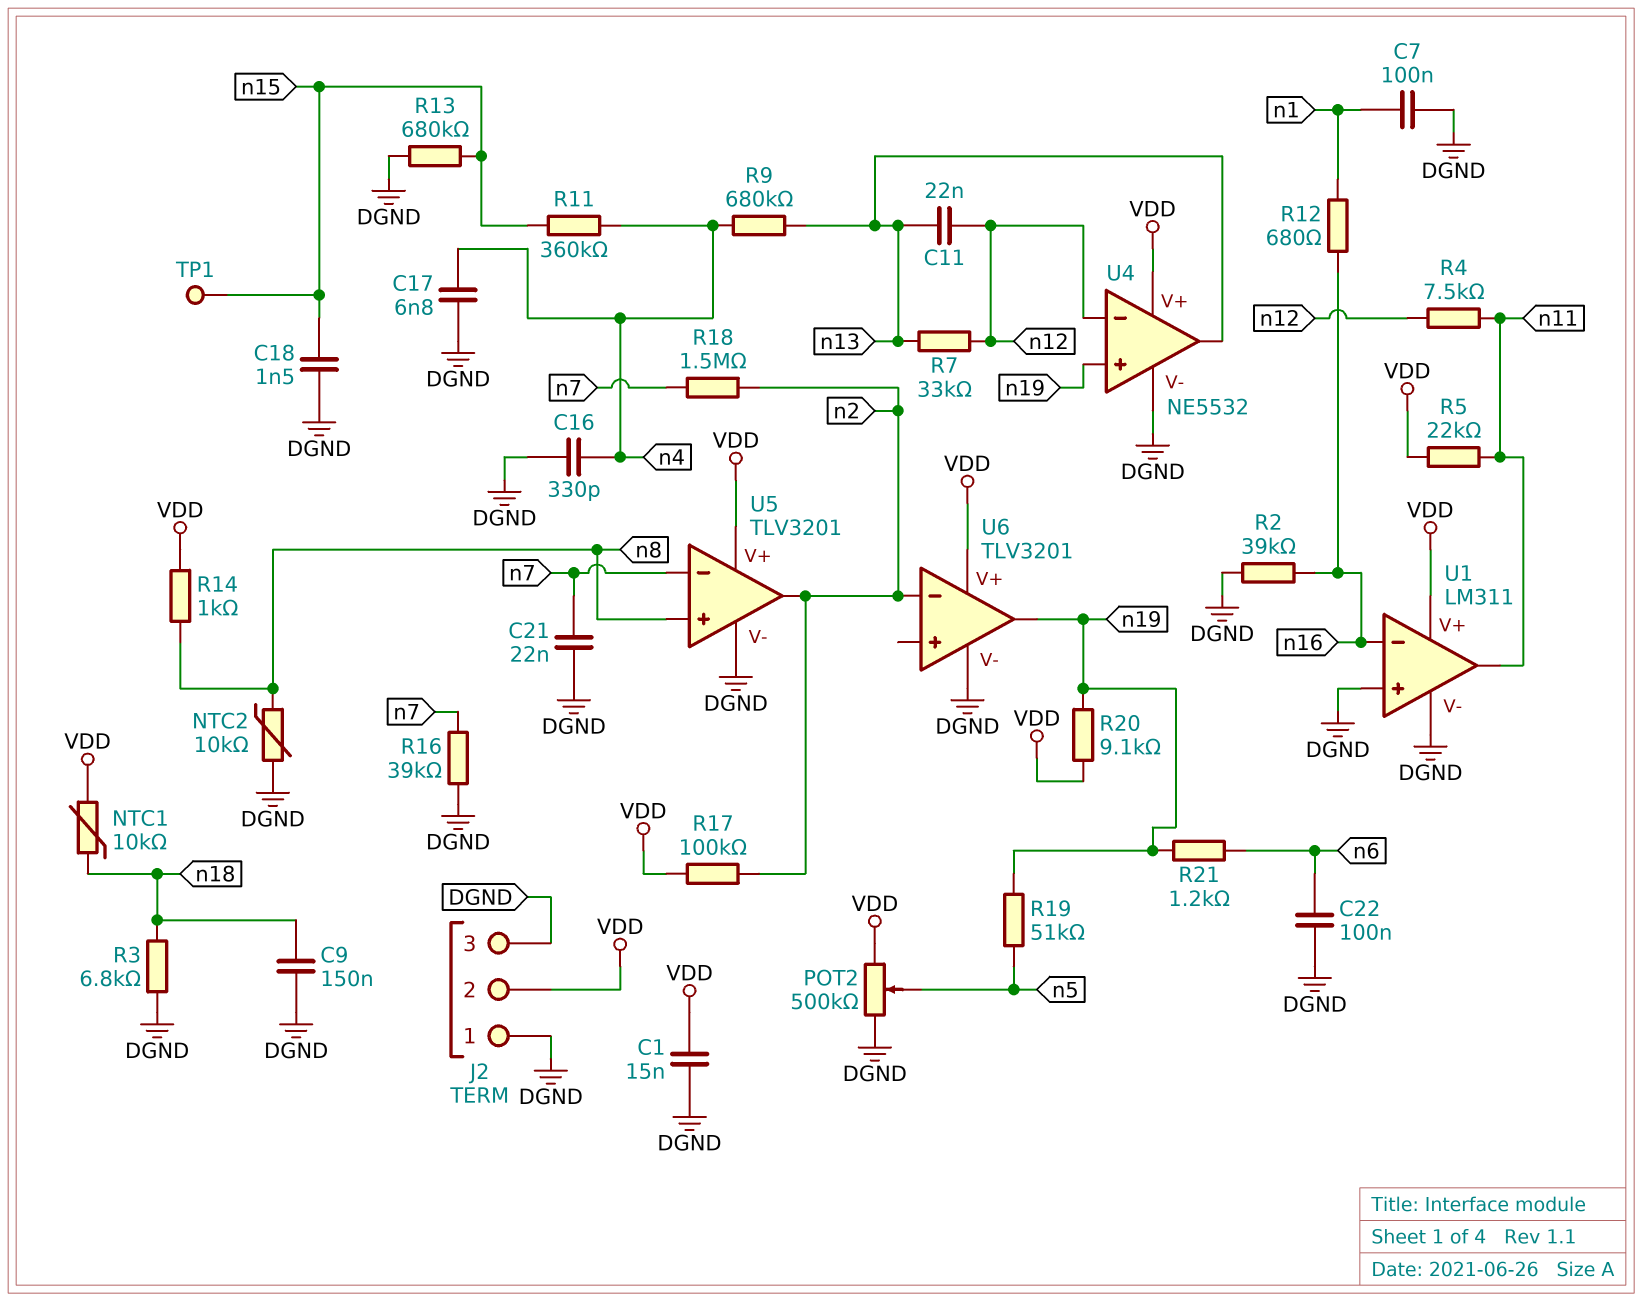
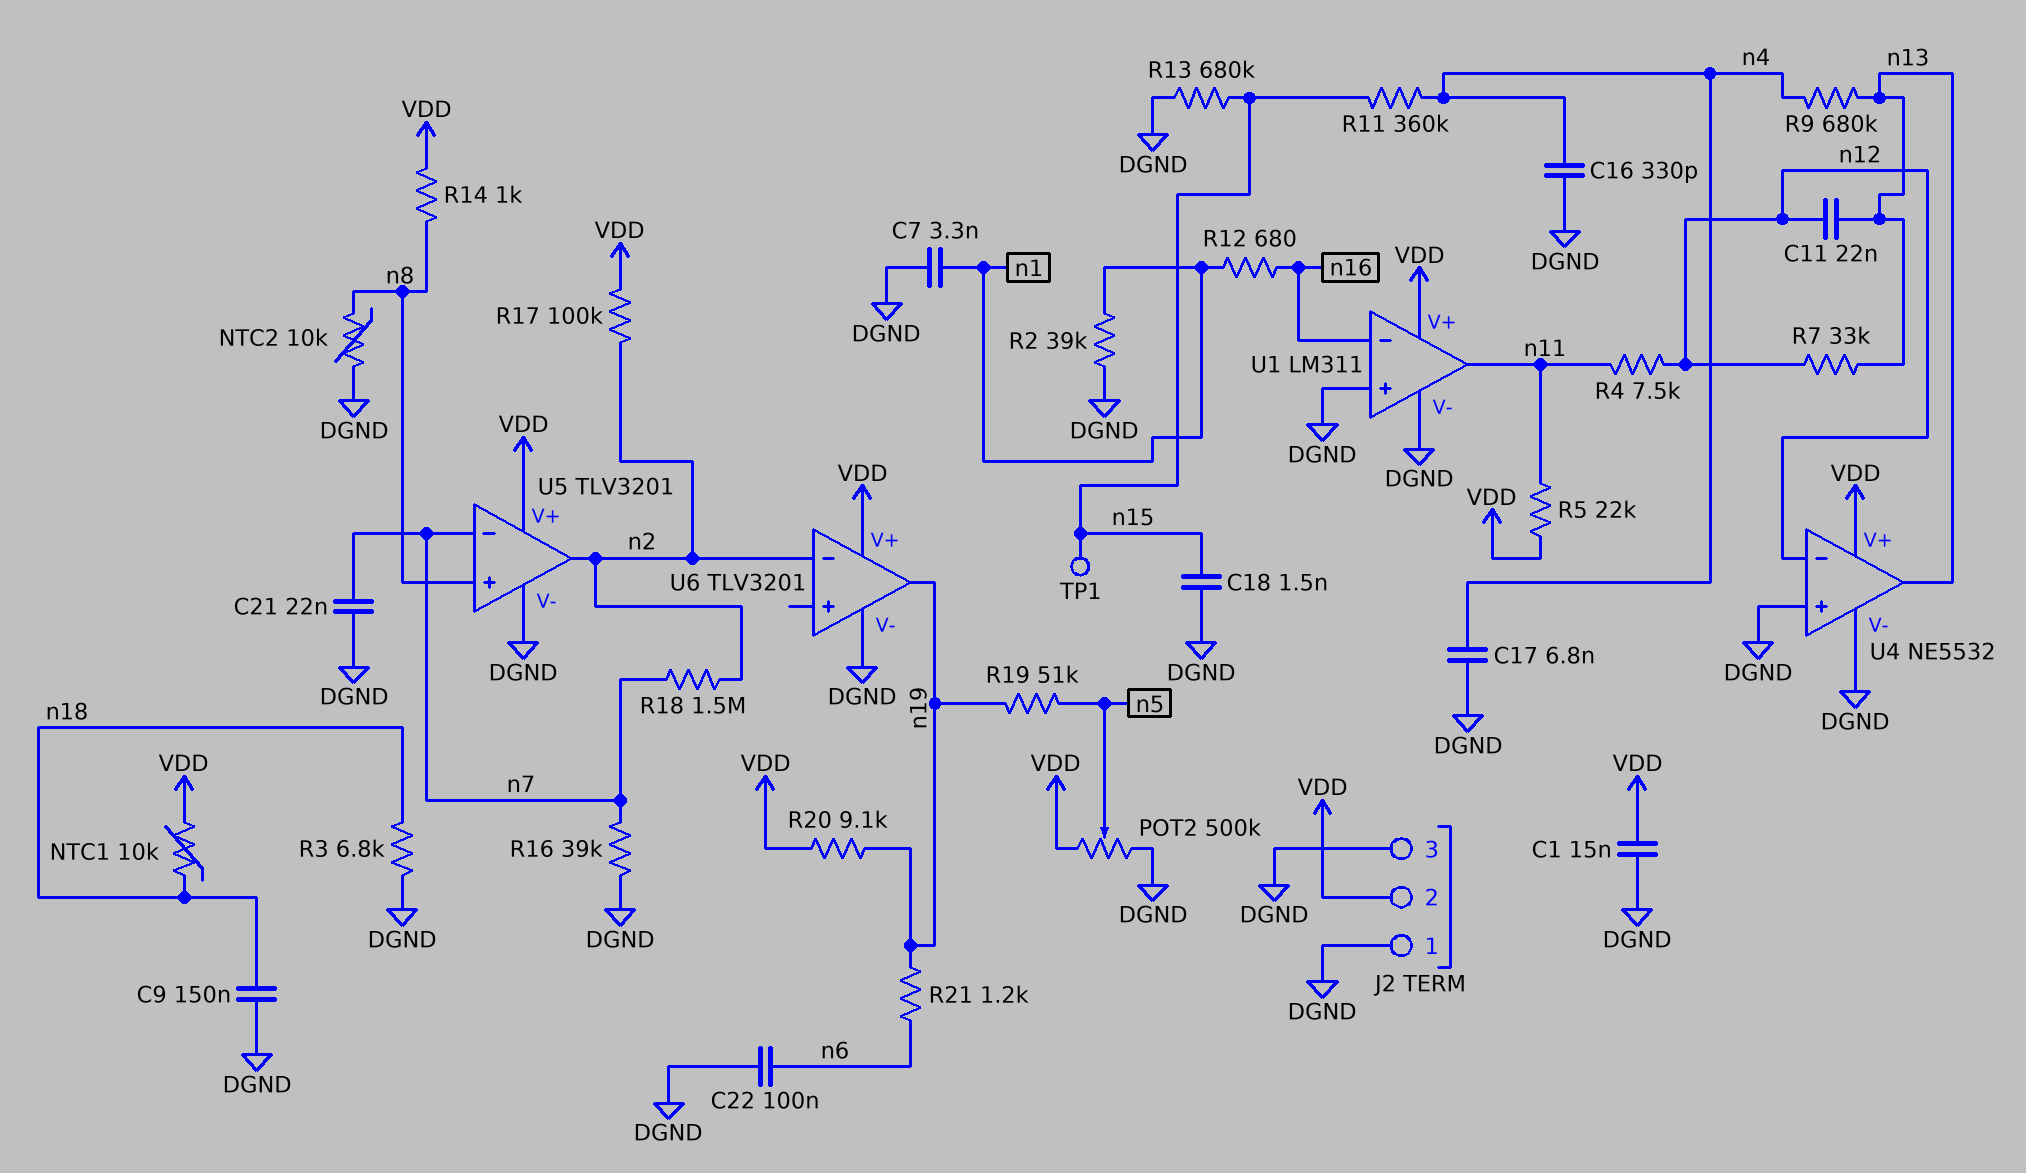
C7: 100nF (DGND, n1) -> 3.3nF (DGND, n1)
R2: 39k (DGND, n16) -> 39k (DGND, n1)
U4 pin in+: n19 -> DGND

